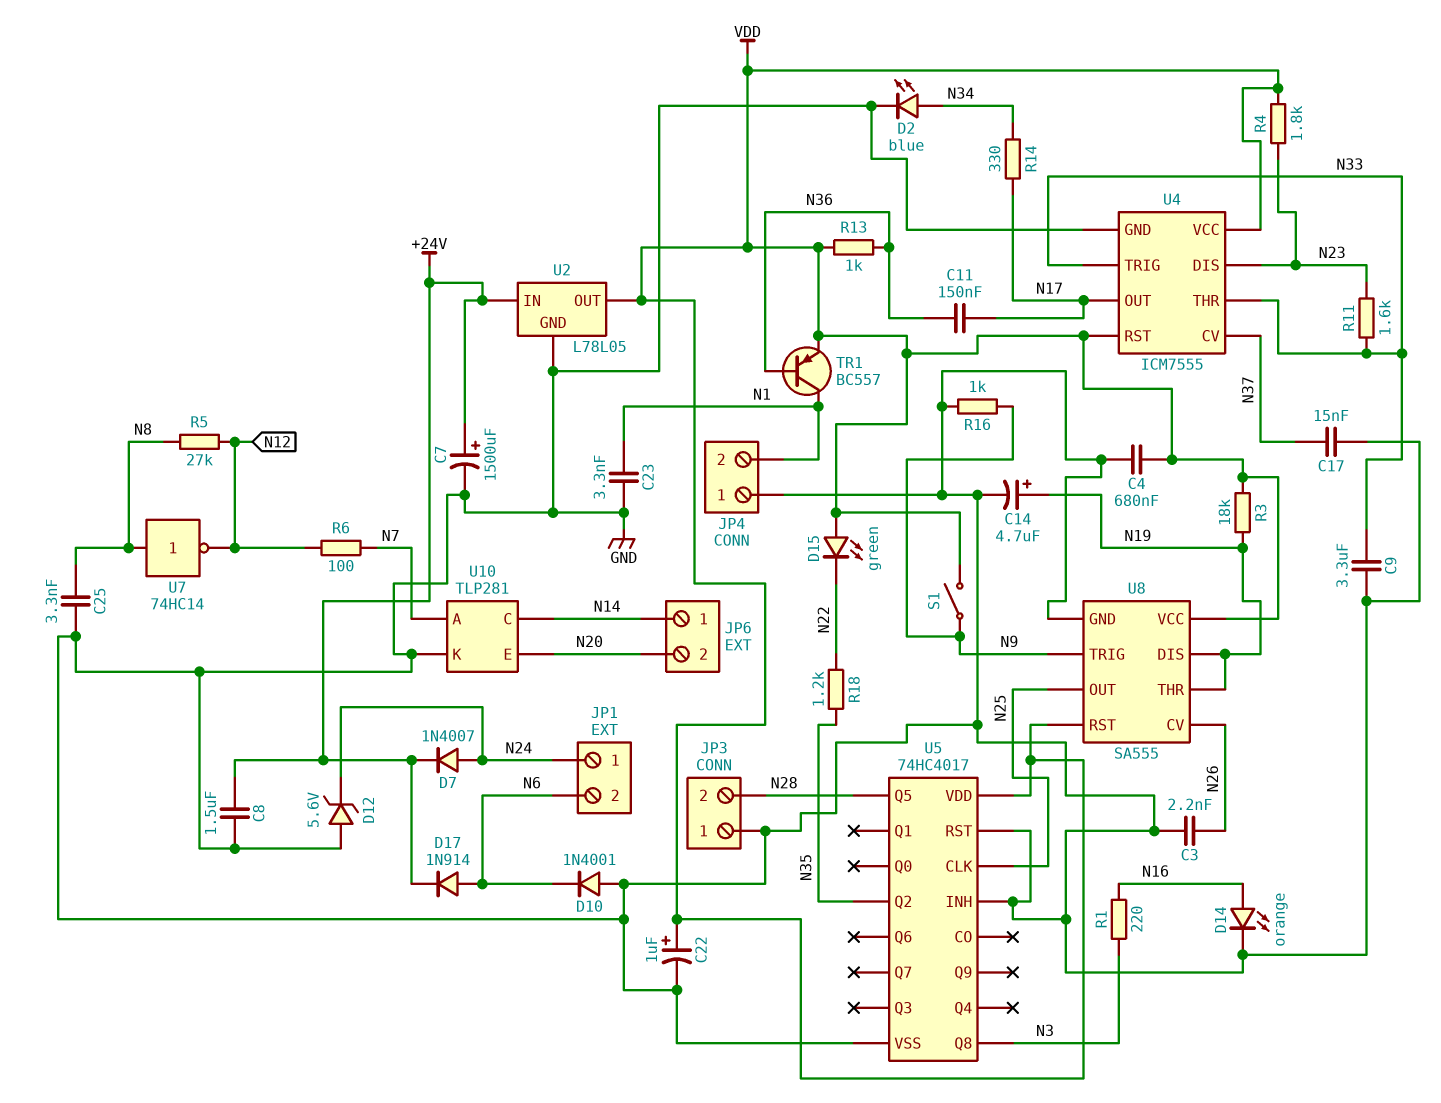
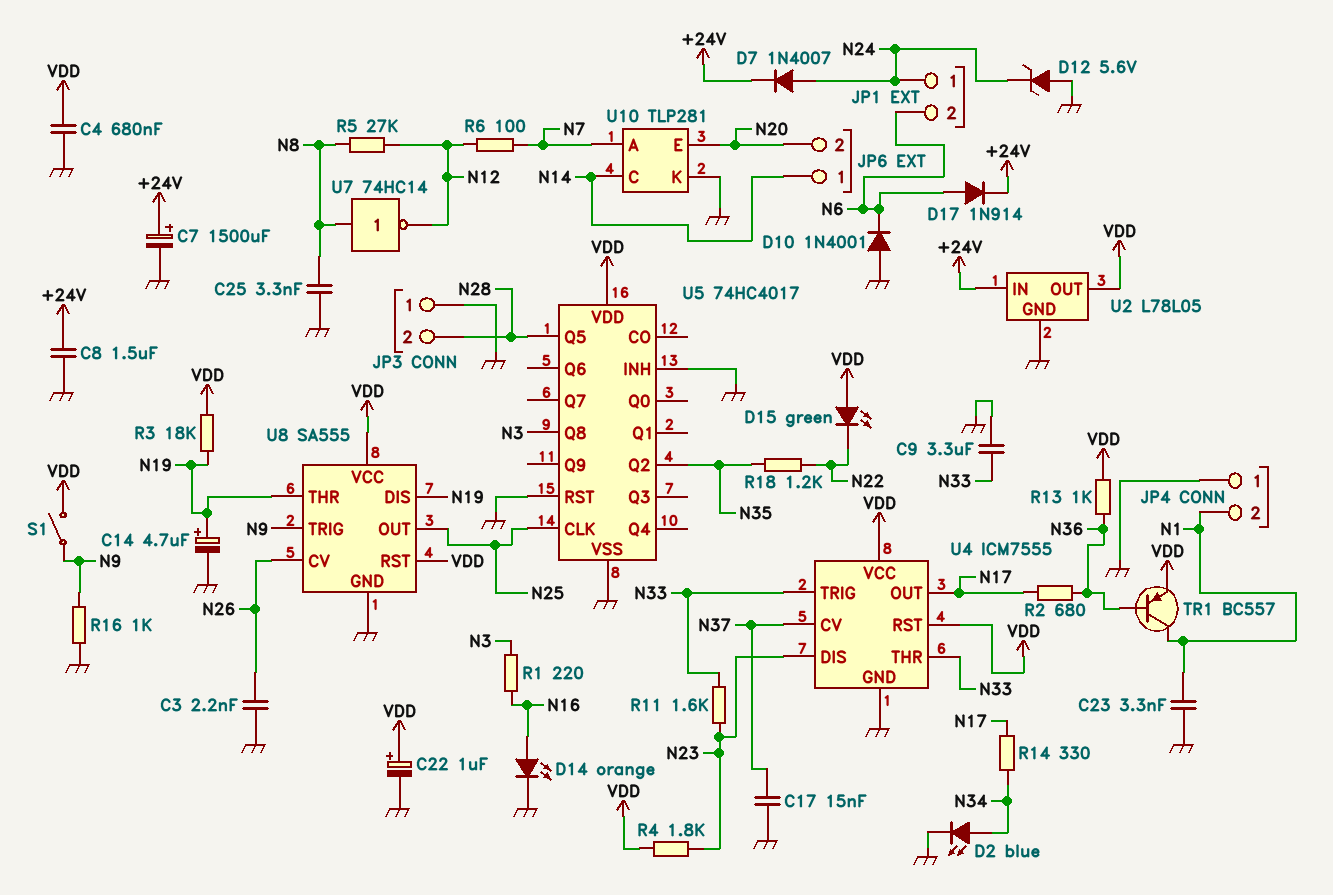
C11: 150nF (N17, N36) -> none
R2: none -> 680 (N17, N36)

